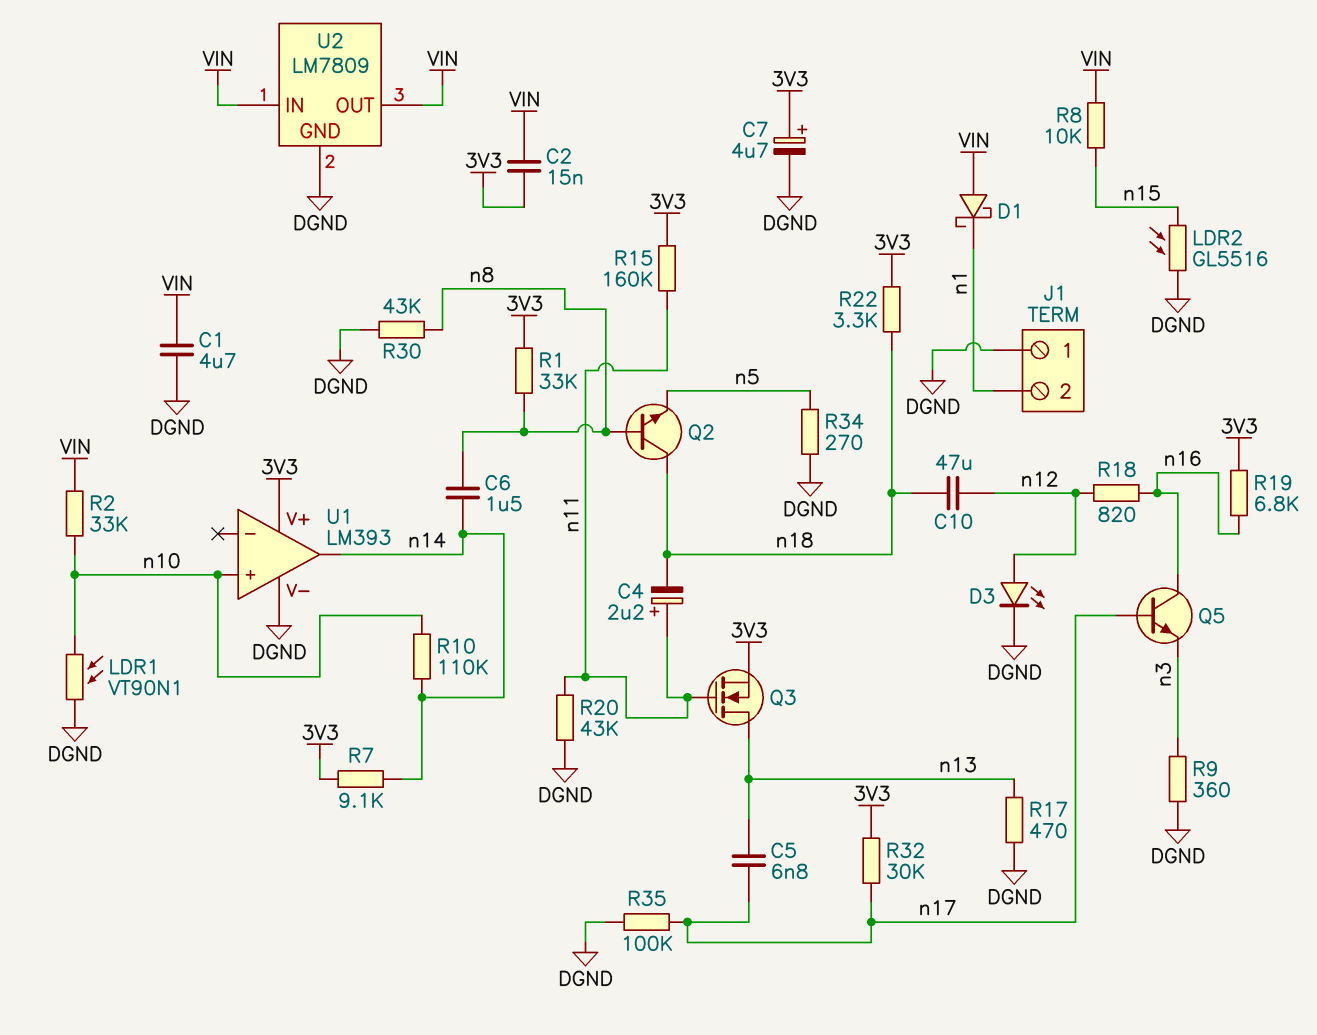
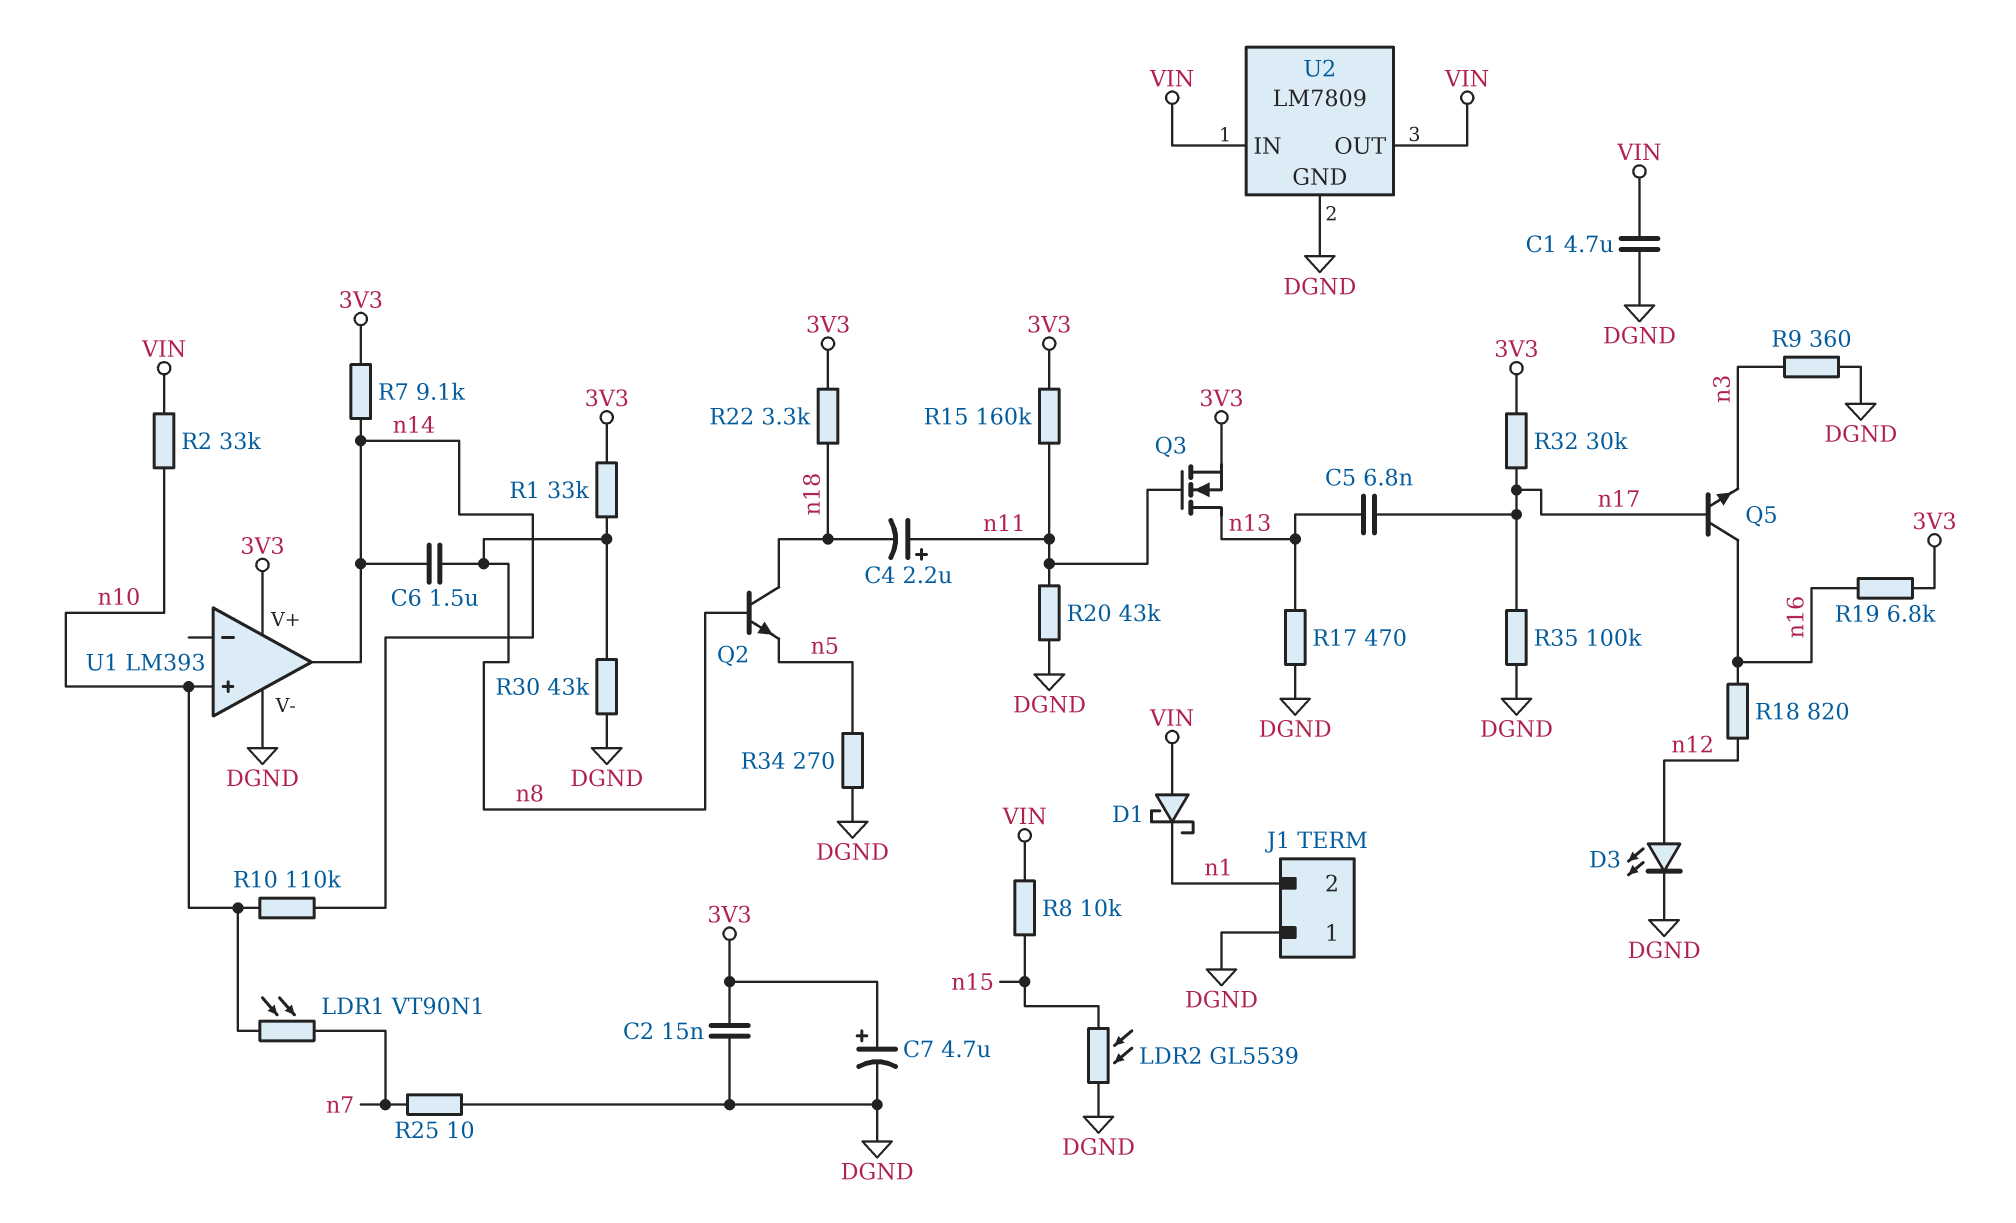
C2: 15nF (3V3, VIN) -> 15nF (3V3, DGND)
C10: 47uF (n12, n18) -> none
LDR1: VT90N1 (DGND, n10) -> VT90N1 (n7, n10)
LDR2: GL5516 (DGND, n15) -> GL5539 (DGND, n15)
R25: none -> 10 (DGND, n7)

